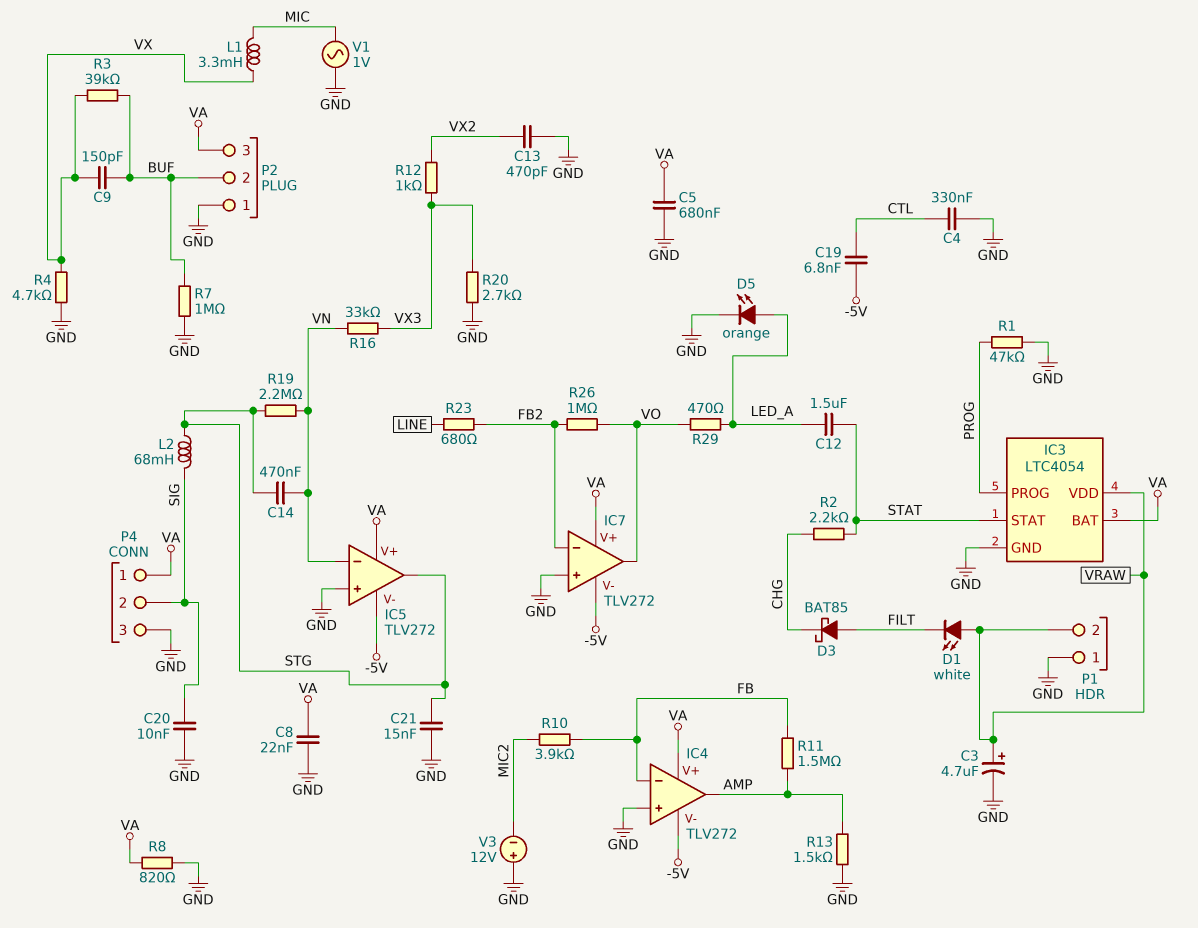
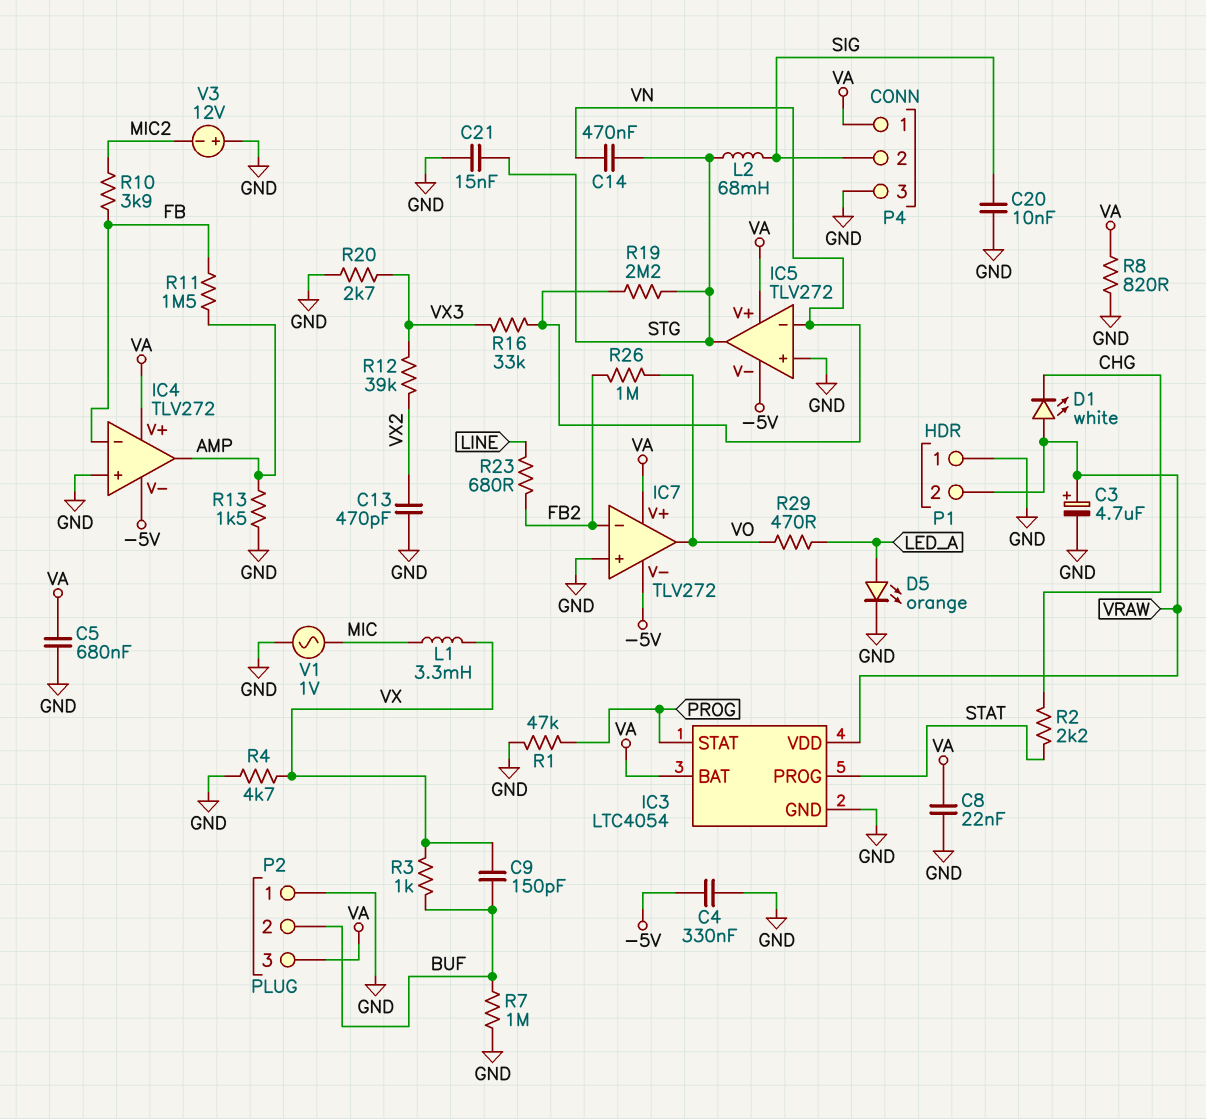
C4: 330nF (CTL, GND) -> 330nF (-5V, GND)
C12: 1.5uF (LED_A, STAT) -> none
C19: 6.8nF (-5V, CTL) -> none
D1: LED white (A VRAW, K FILT) -> LED white (A VRAW, K CHG)
D3: schottky BAT85 (A FILT, K CHG) -> none
IC3 pin PROG: PROG -> STAT
IC3 pin STAT: STAT -> PROG
R3: 39k (BUF, VX) -> 1k (BUF, VX)
R12: 1k (VX2, VX3) -> 39k (VX2, VX3)

